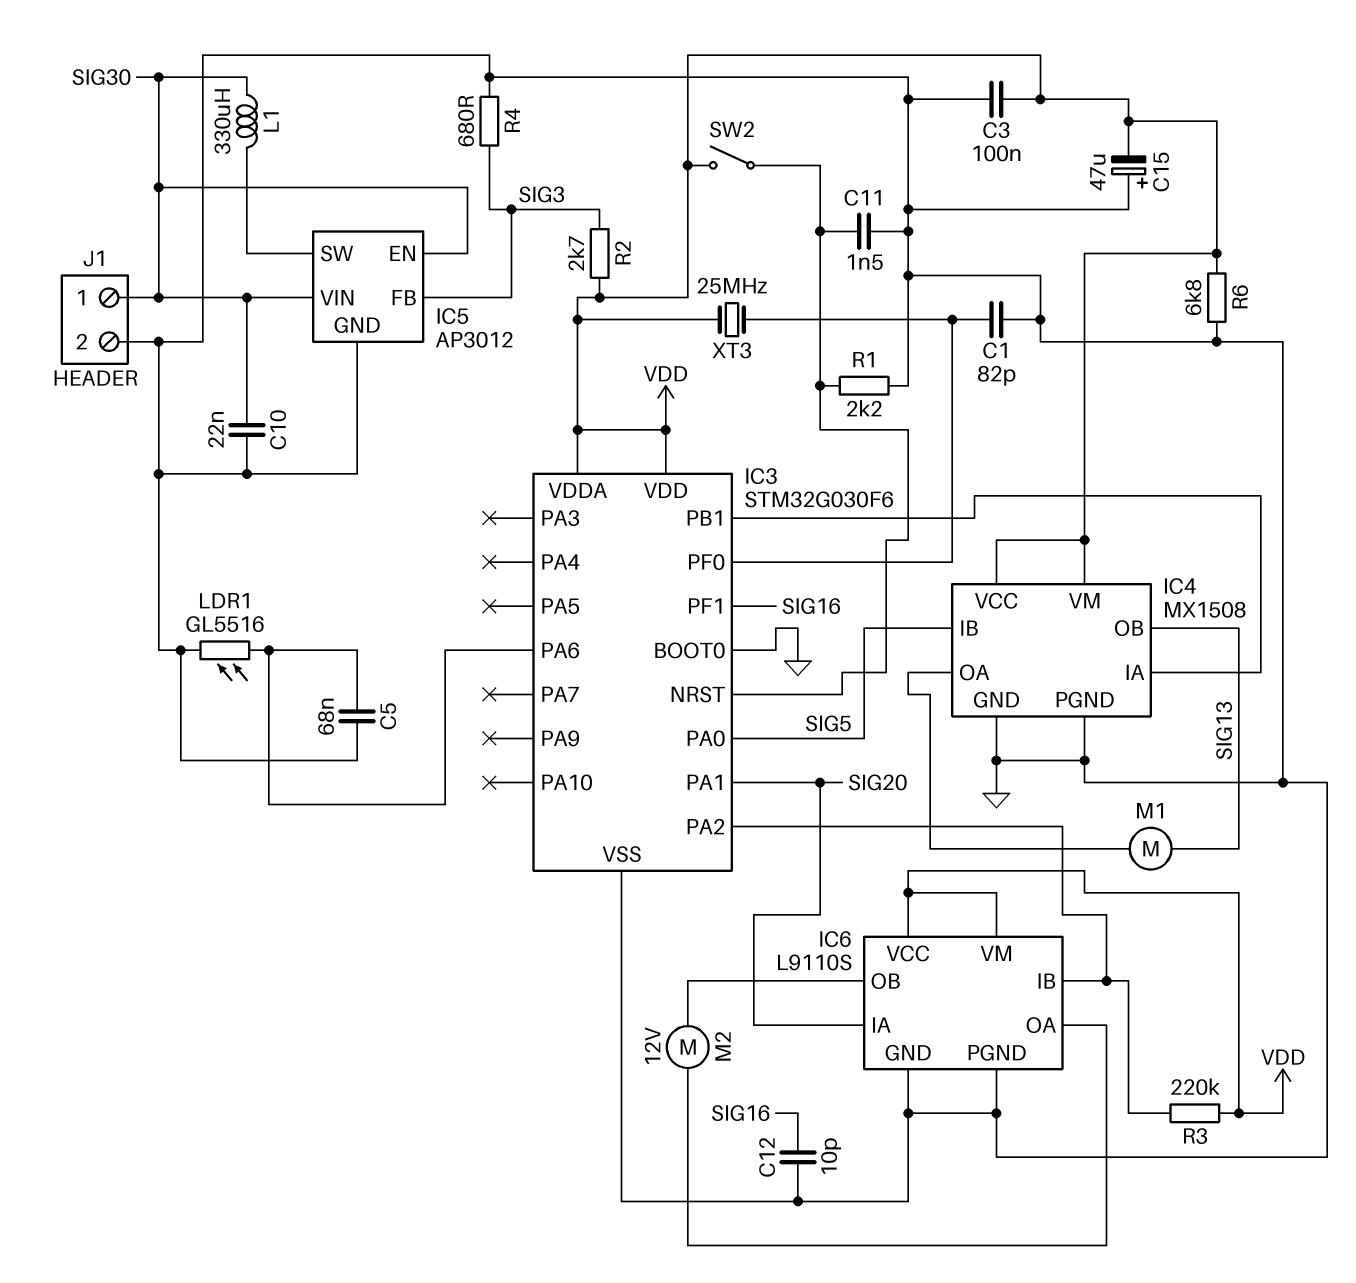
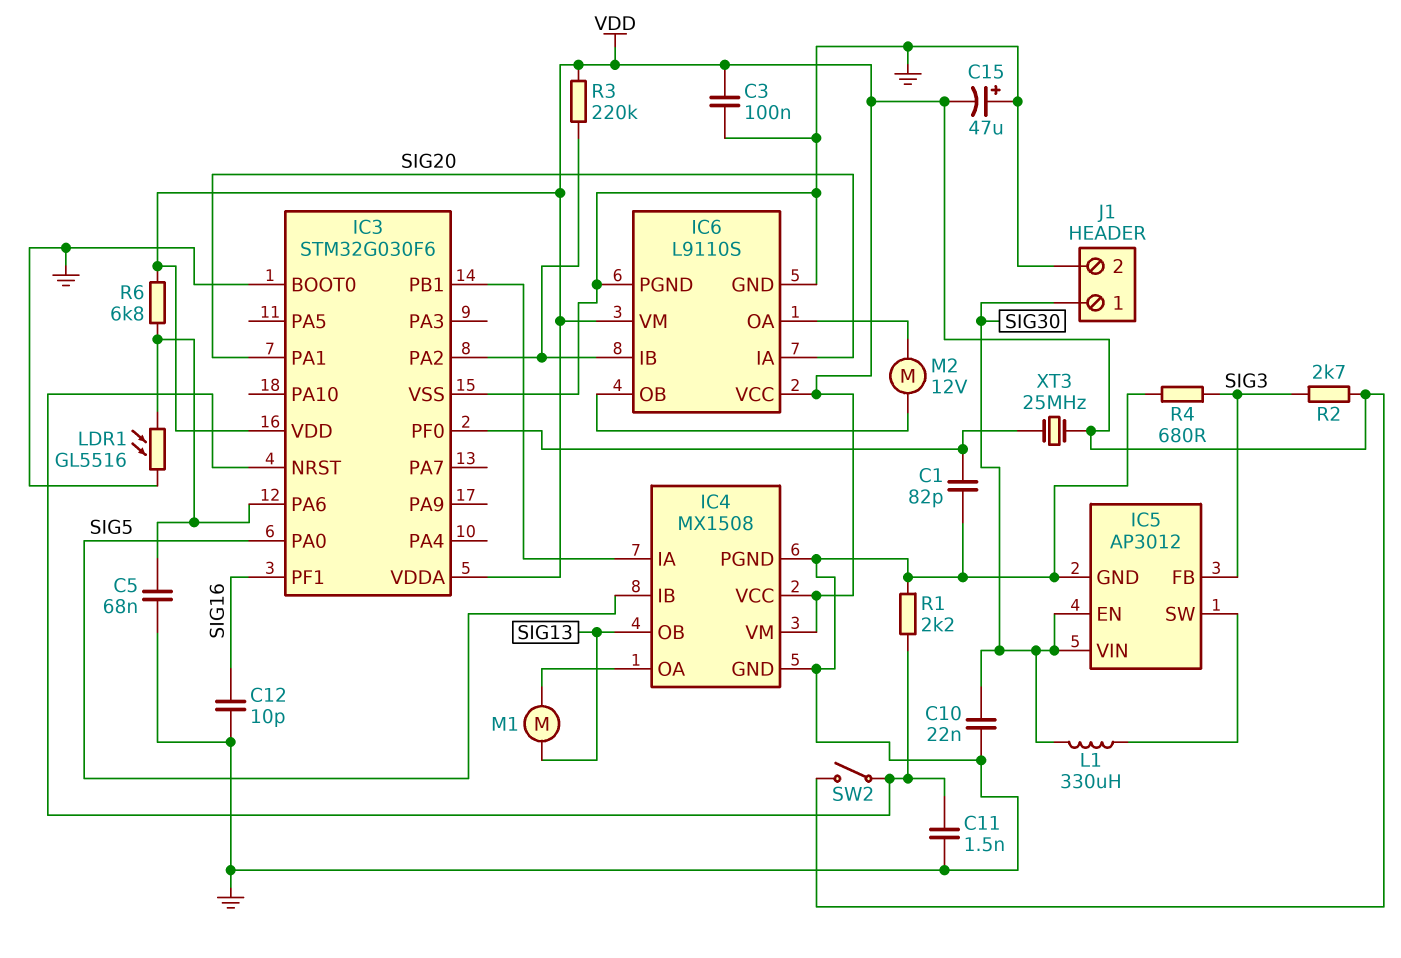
R6: 6.8k (GND, VDD) -> 6.8k (IC3/PA6, VDD)

